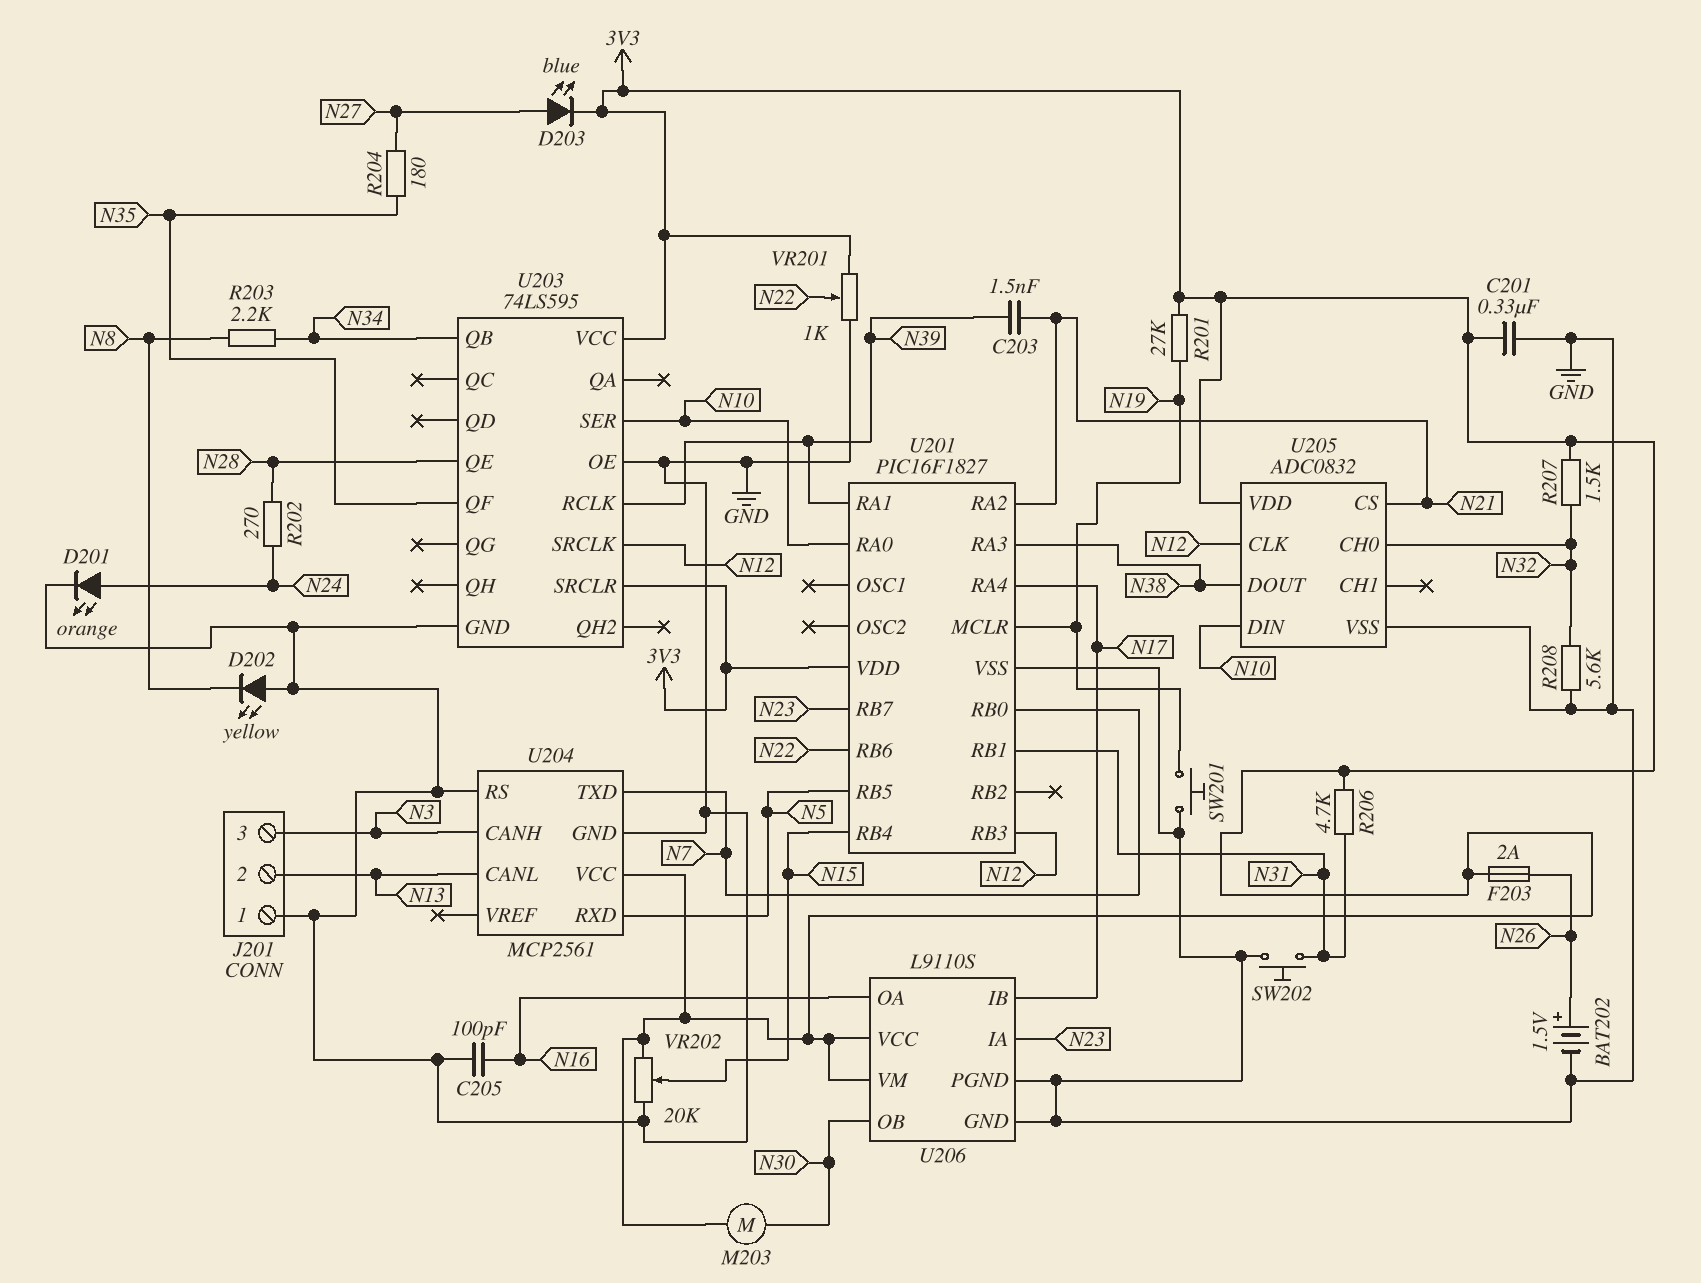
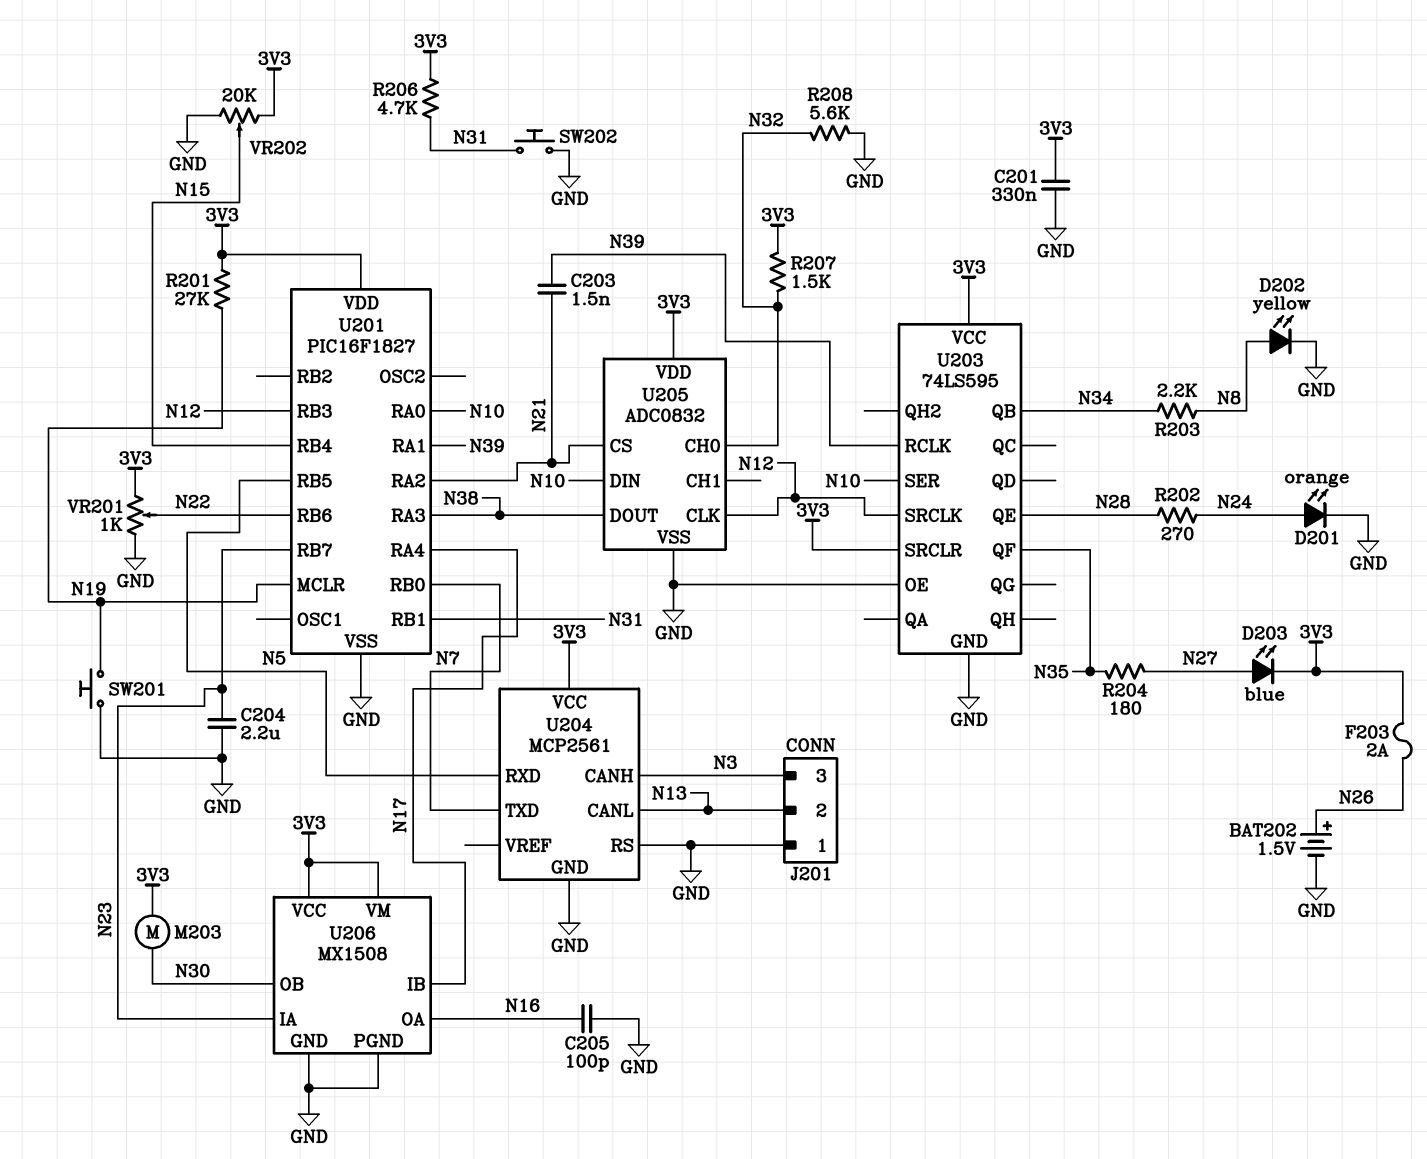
C204: none -> 2.2uF (GND, N23)
D202: LED yellow (A GND, K N8) -> LED yellow (A N8, K GND)
U206: L9110S -> MX1508

